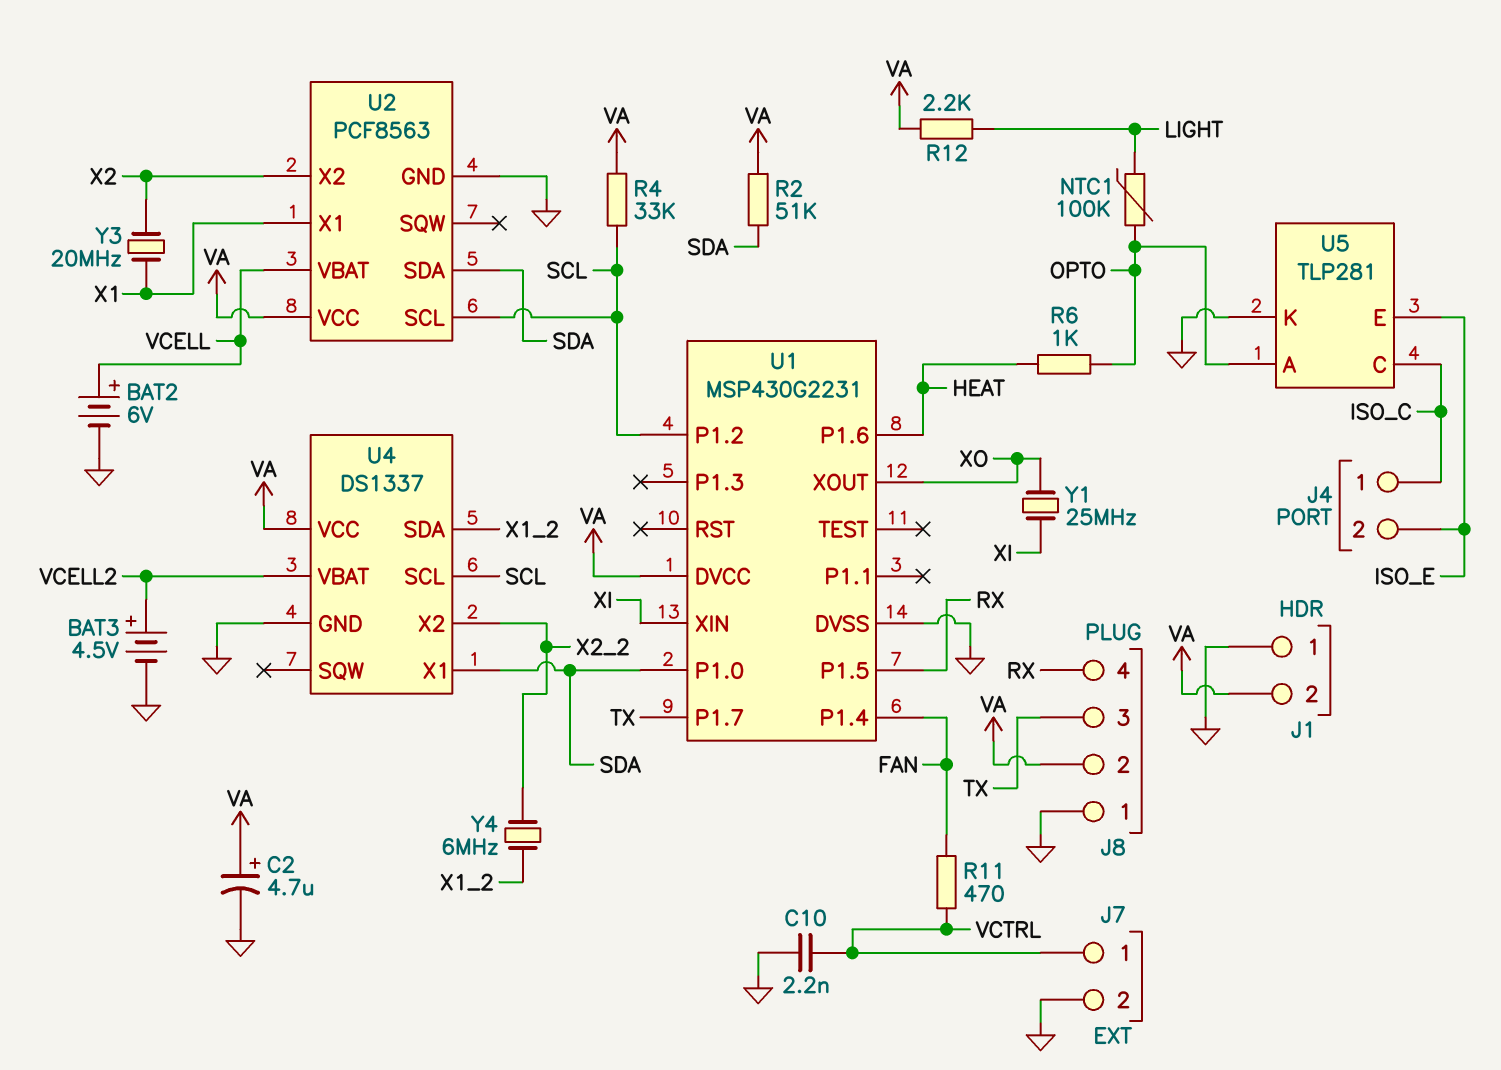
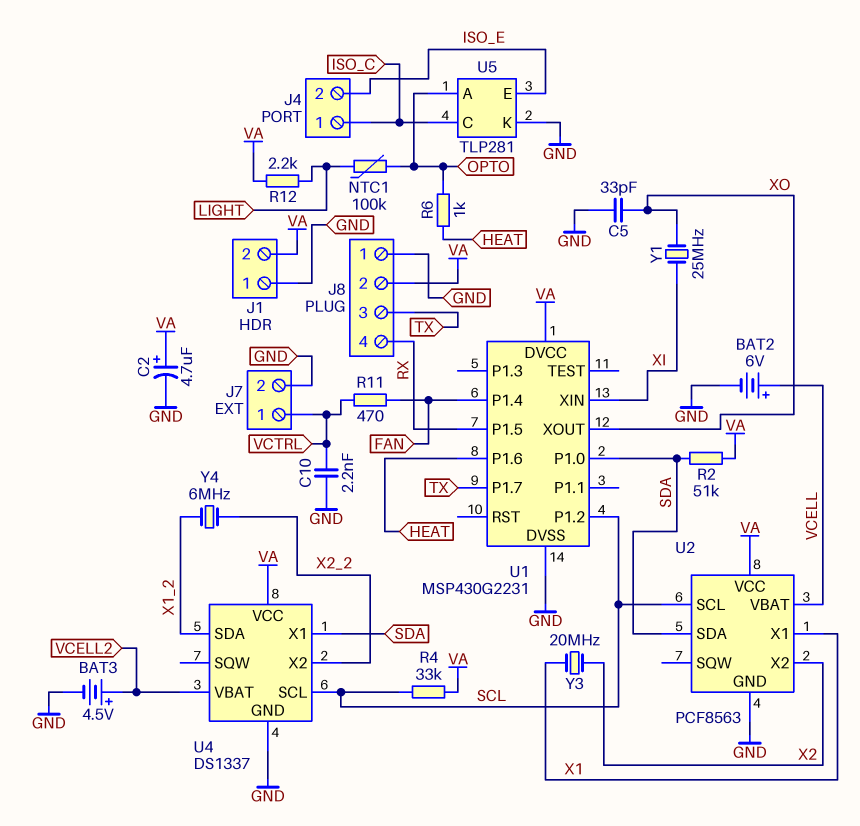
C5: none -> 33pF (GND, XO)

